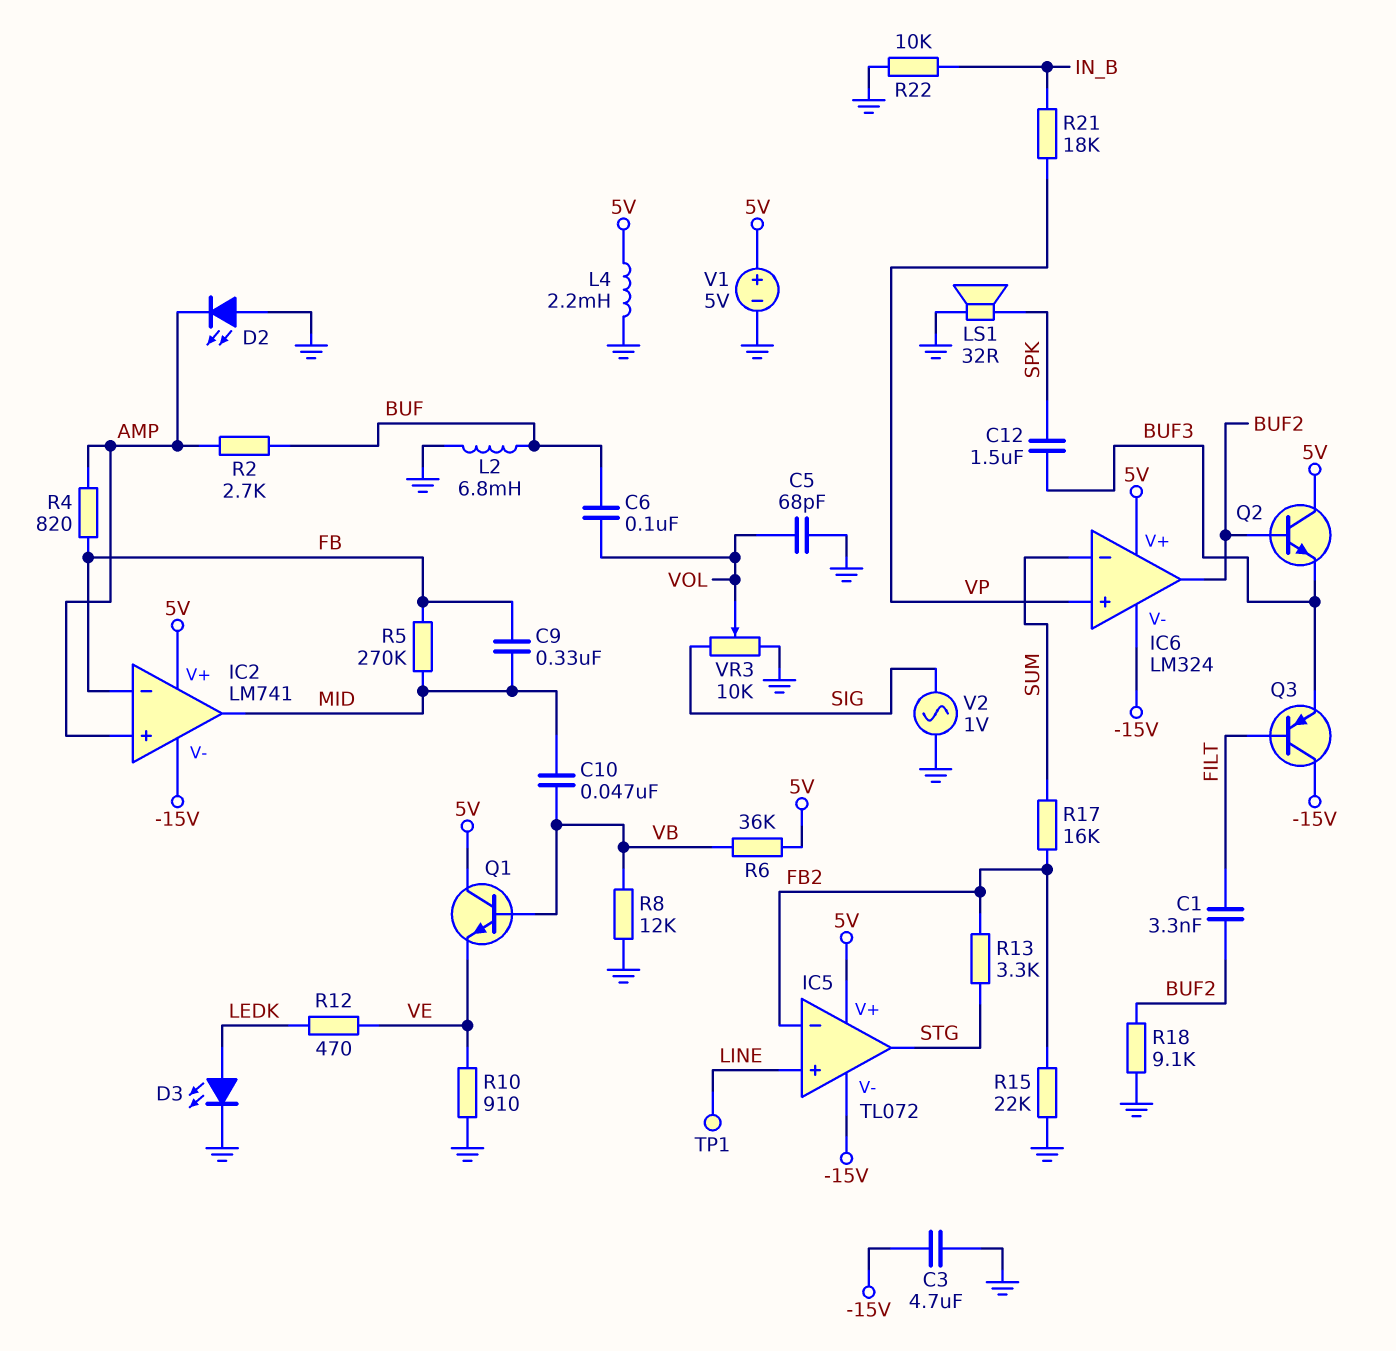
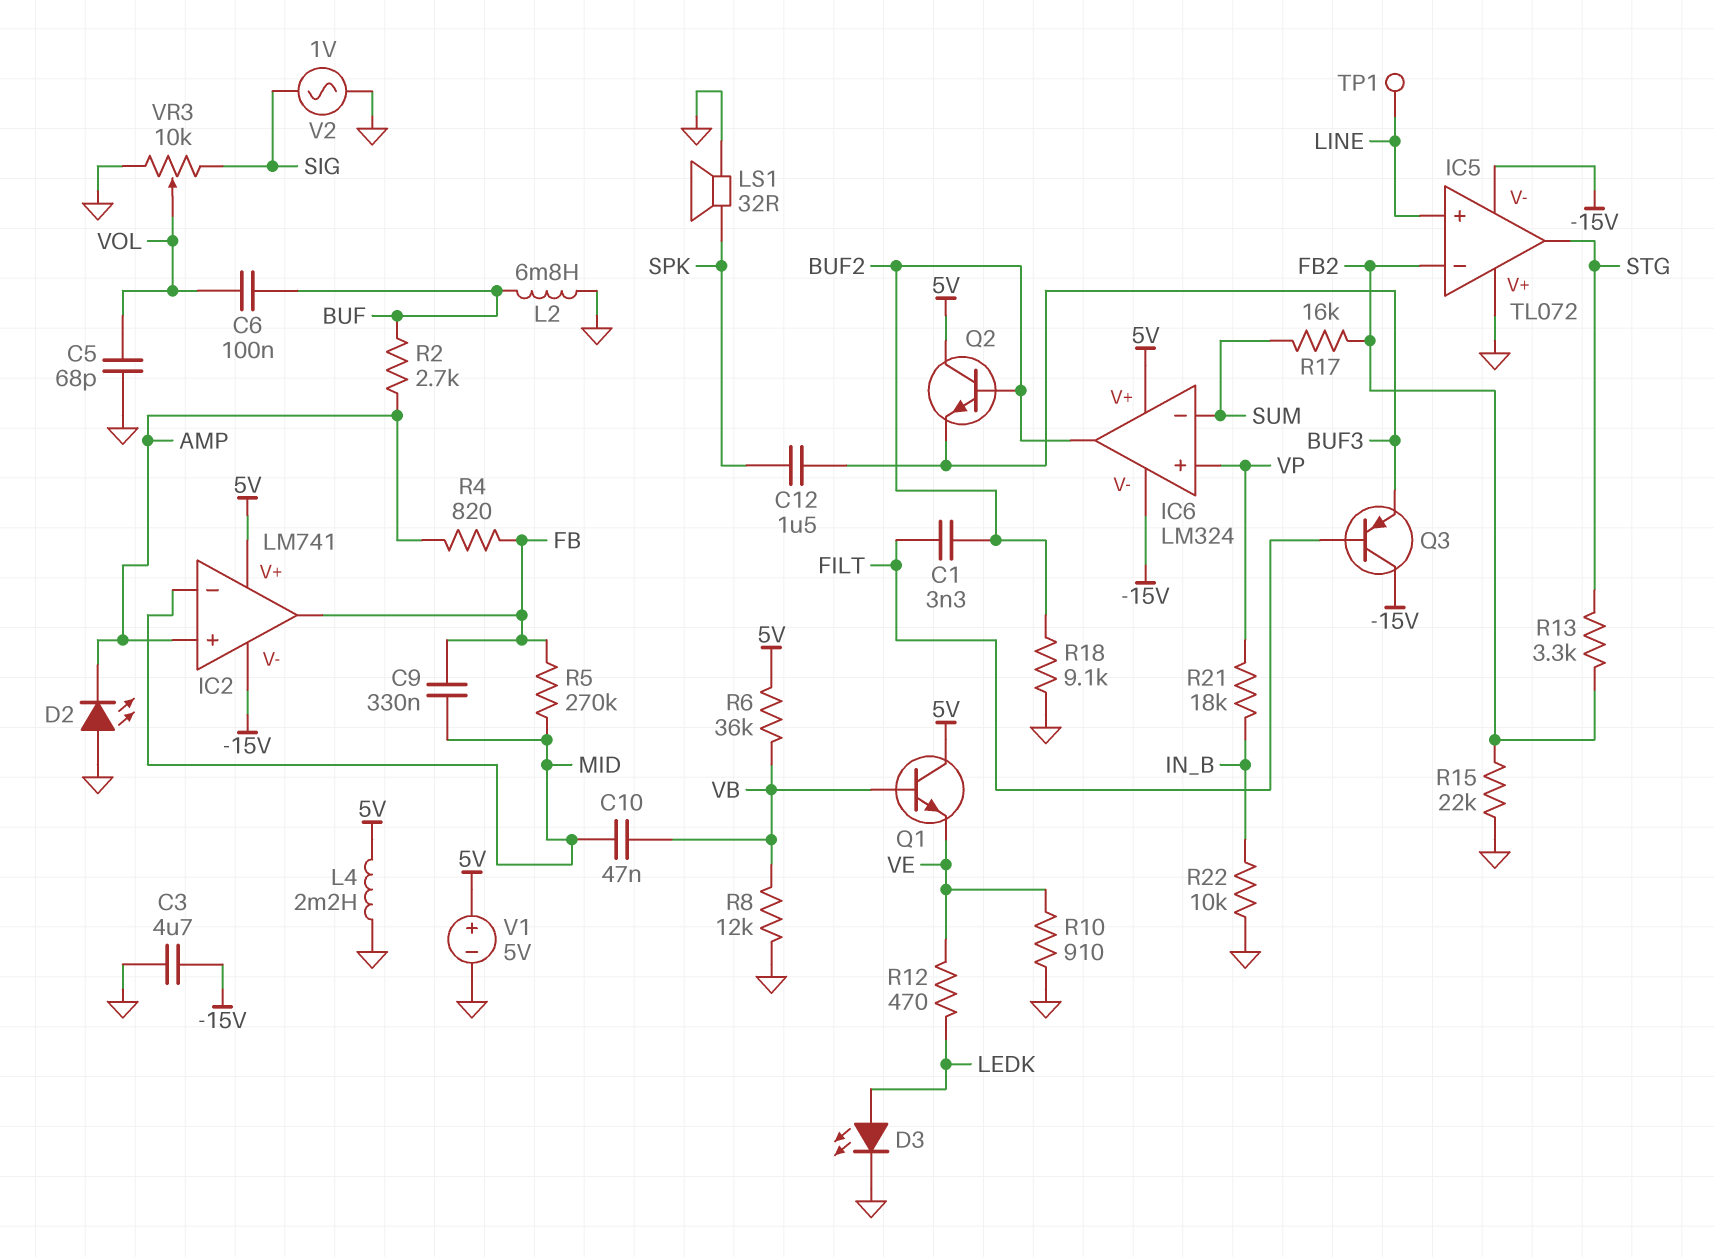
IC2 pin in-: FB -> MID
IC2 pin out: MID -> FB
IC5 pin V+: 5V -> GND

